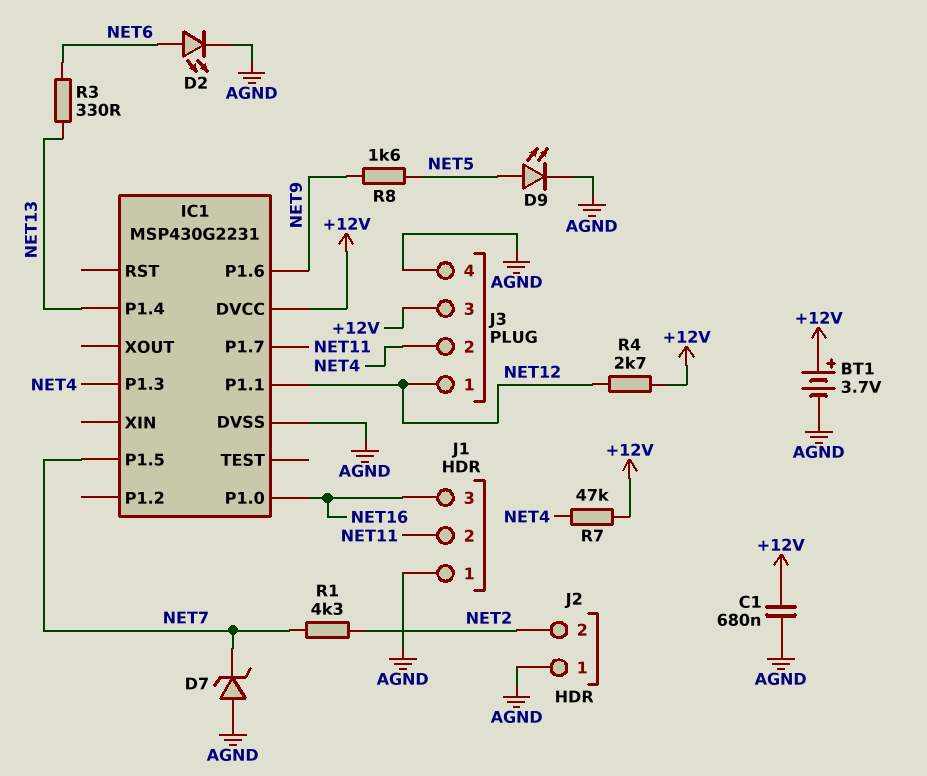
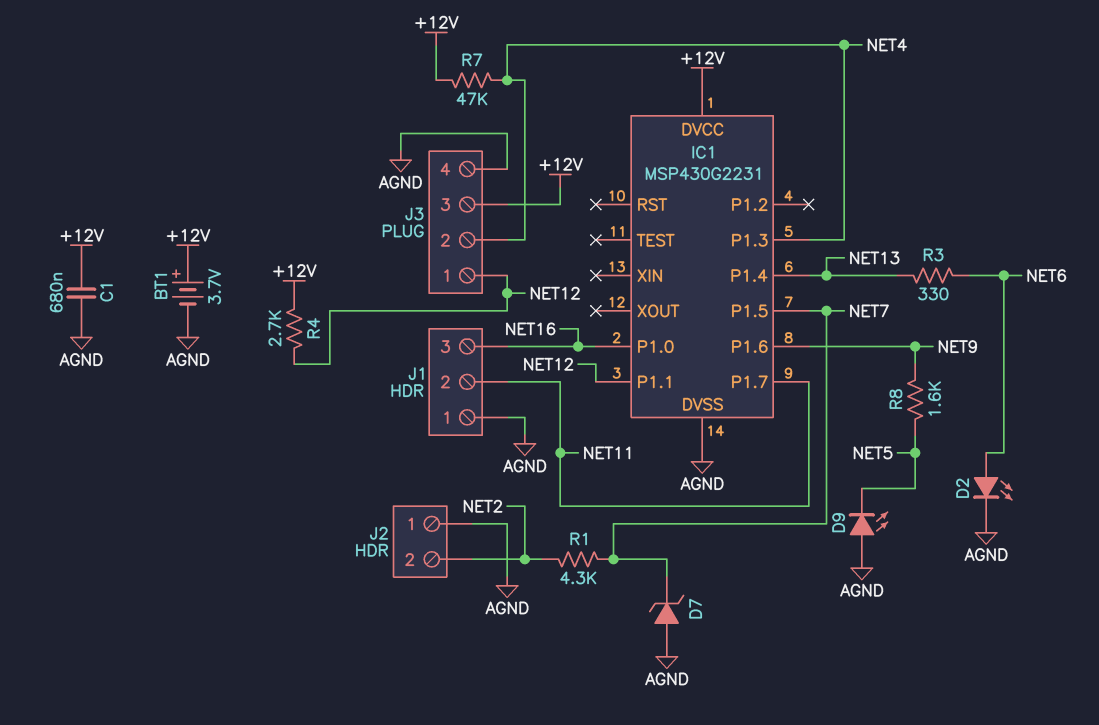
D9: LED (A NET5, K AGND) -> LED (A AGND, K NET5)

